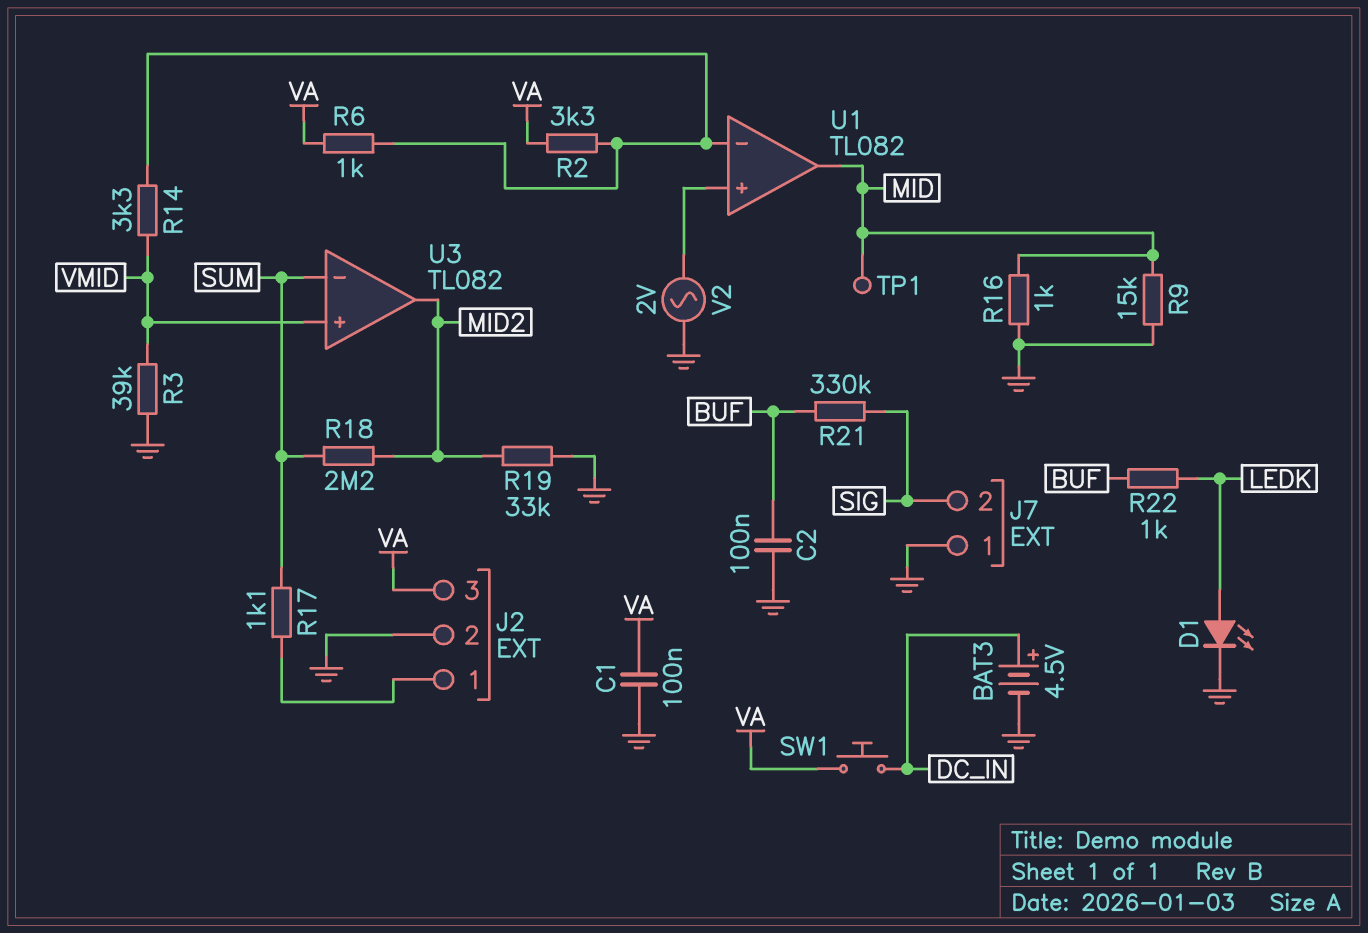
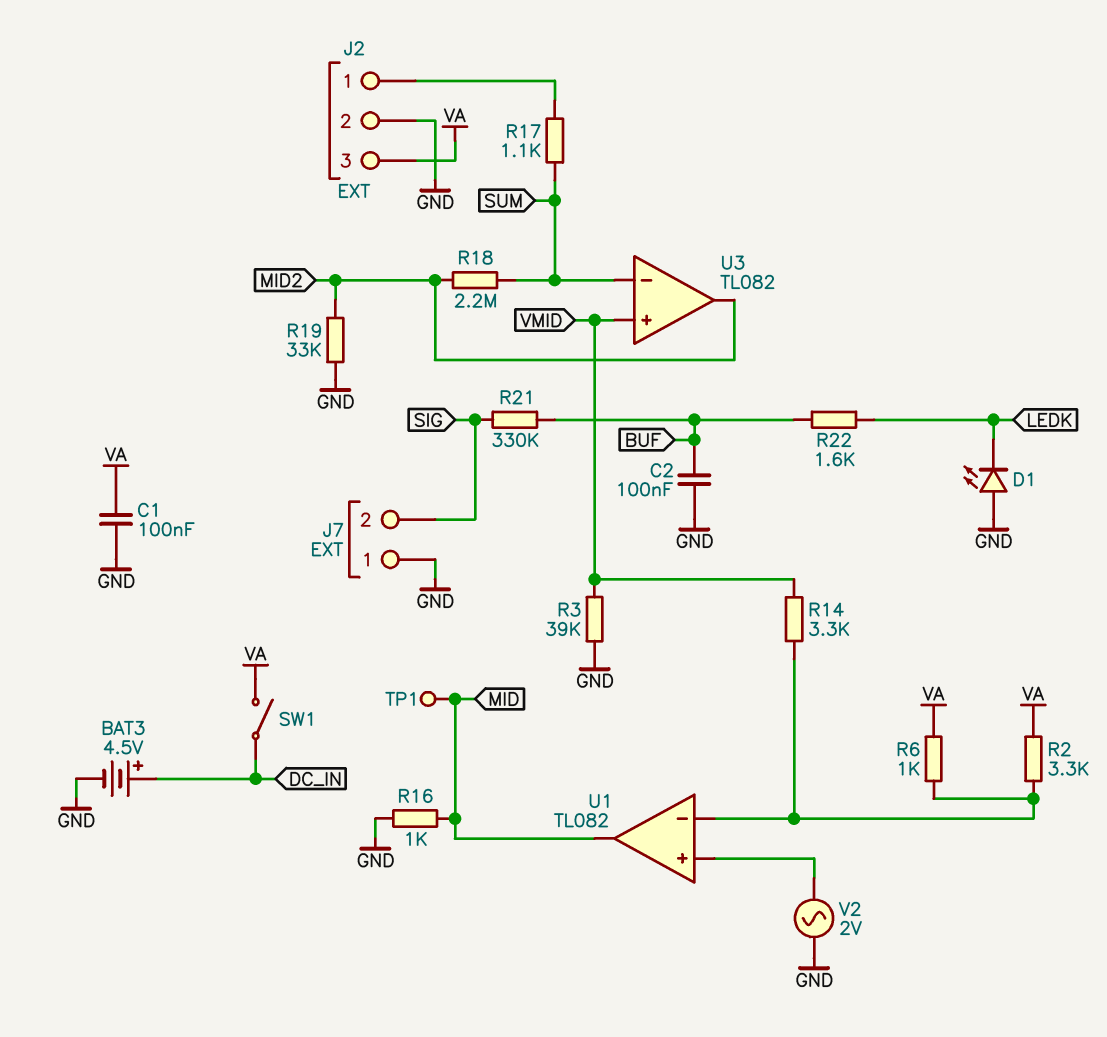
D1: LED (A LEDK, K GND) -> LED (A GND, K LEDK)
R9: 15k (GND, MID) -> none
R22: 1k (BUF, LEDK) -> 1.6k (BUF, LEDK)
SW1: button (DC_IN, VA) -> switch (DC_IN, VA)

